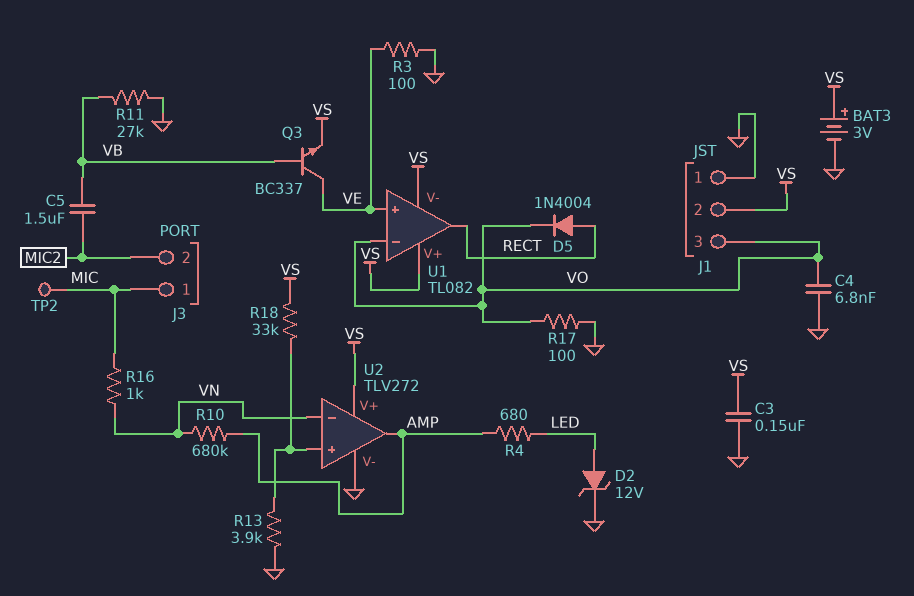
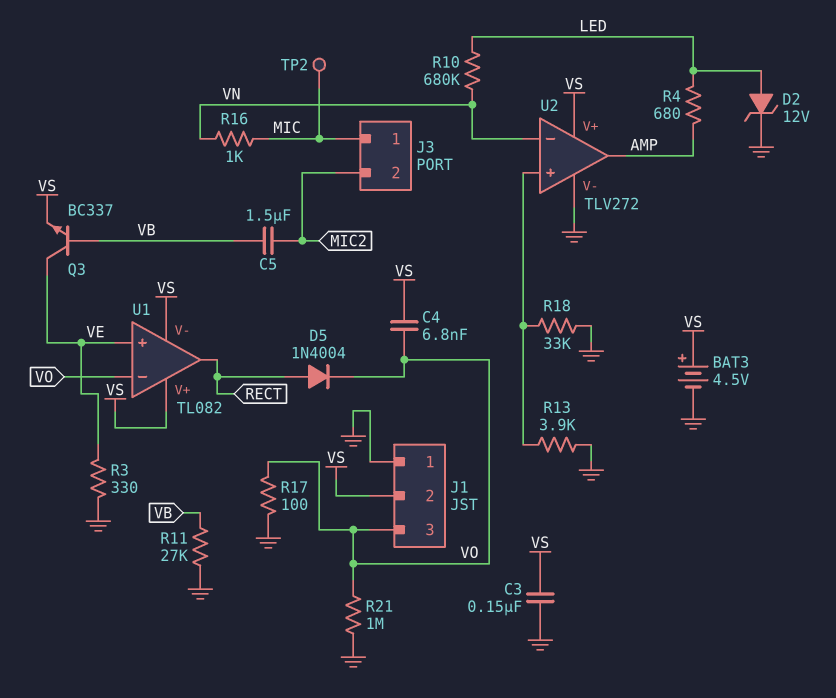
BAT3: 3V (plus VS, minus GND) -> 4.5V (plus VS, minus GND)
C4: 6.8nF (GND, VO) -> 6.8nF (VO, VS)
R3: 100 (GND, VE) -> 330 (GND, VE)
R10: 680k (AMP, VN) -> 680k (LED, VN)
R18: 33k (U2/in+, VS) -> 33k (GND, U2/in+)
R21: none -> 1M (GND, VO)

